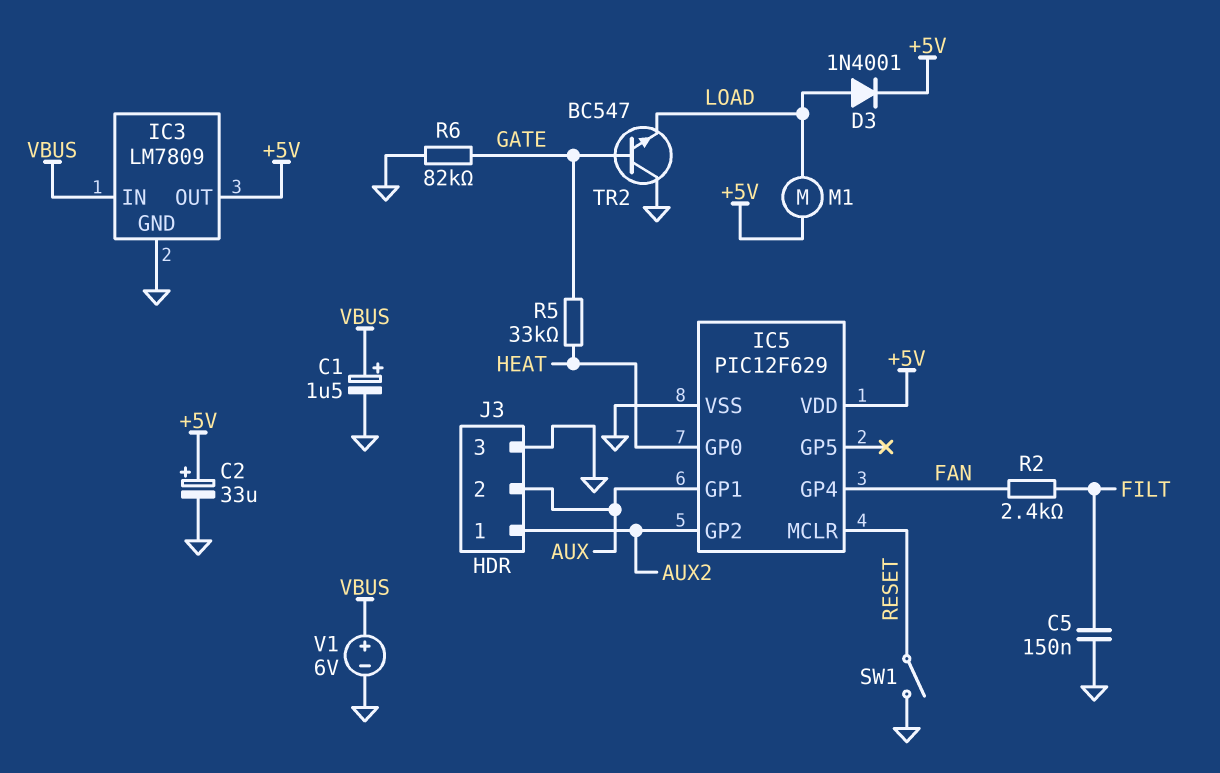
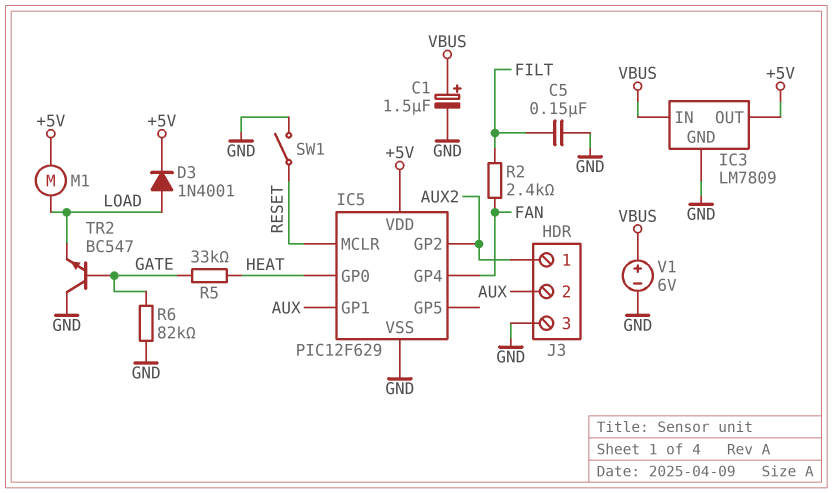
C2: 33uF (plus +5V, minus GND) -> none

